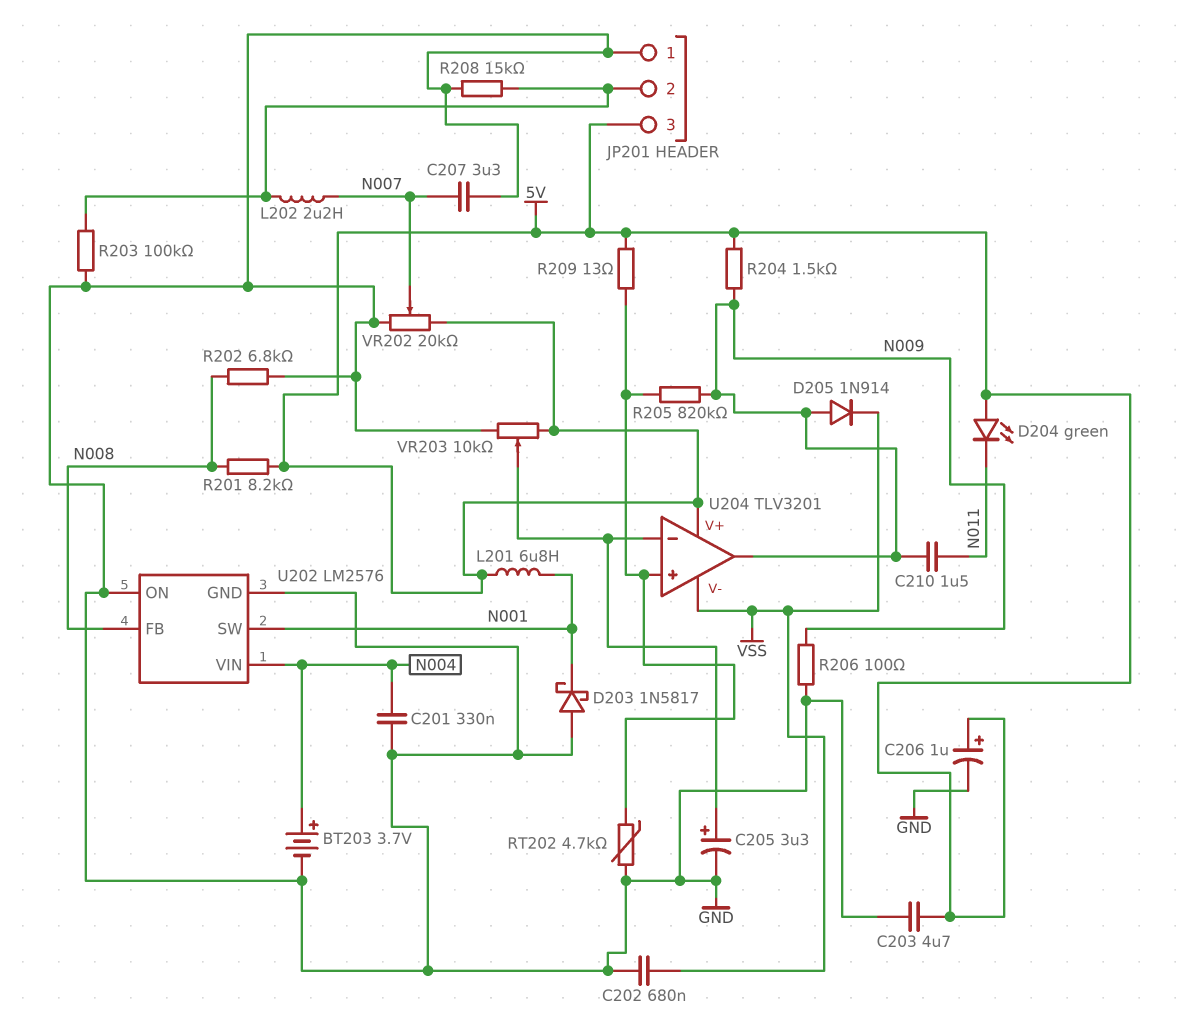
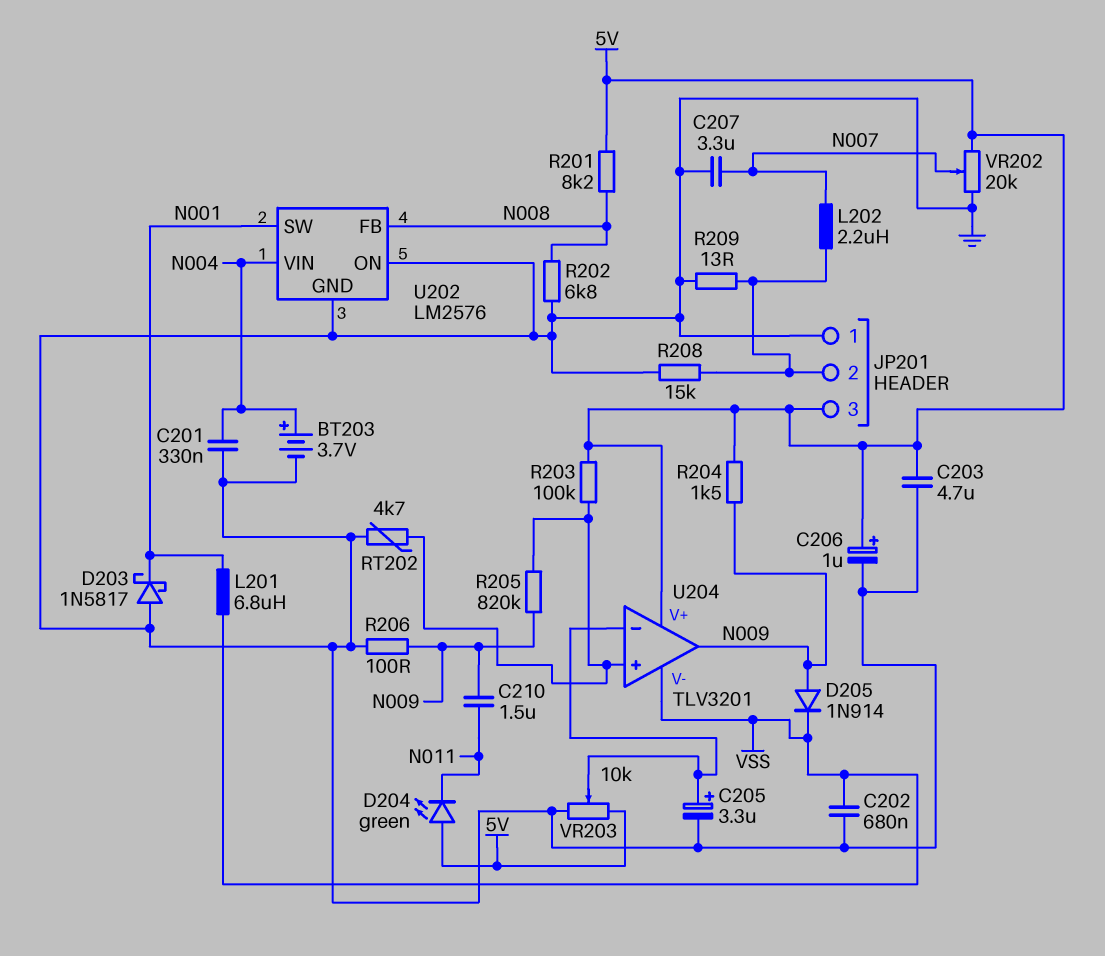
L201: 6.8uH (5V, N001) -> 6.8uH (N001, VSS)
R203: 100k (GND, JP201/2) -> 100k (5V, U204/in+)
R209: 13 (5V, U204/in+) -> 13 (GND, JP201/2)

